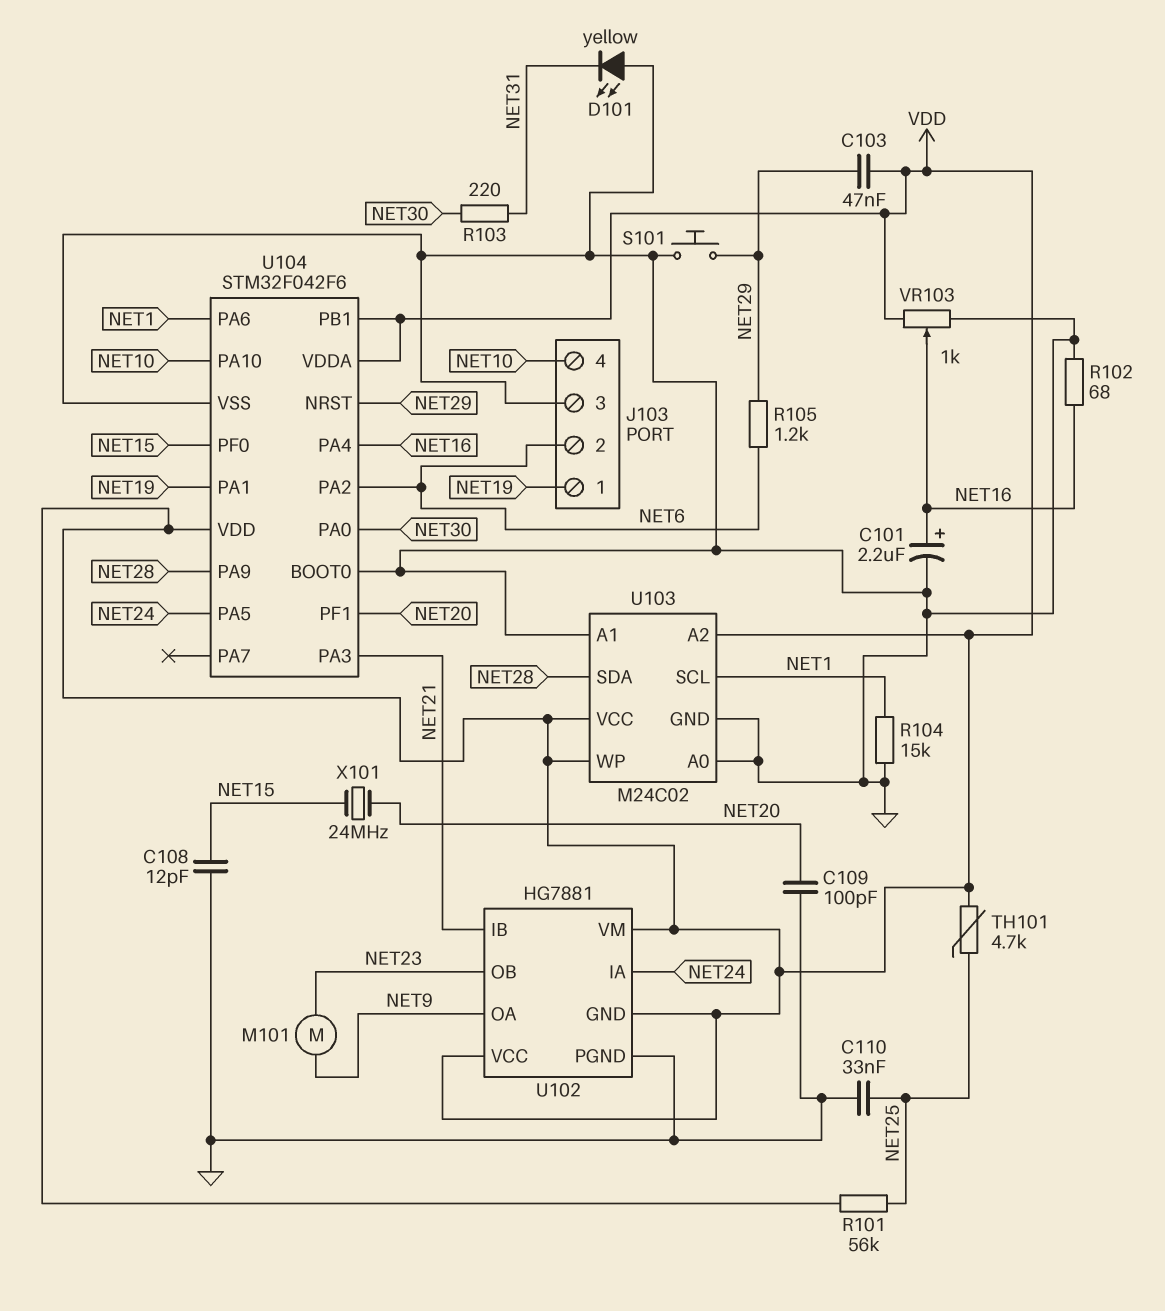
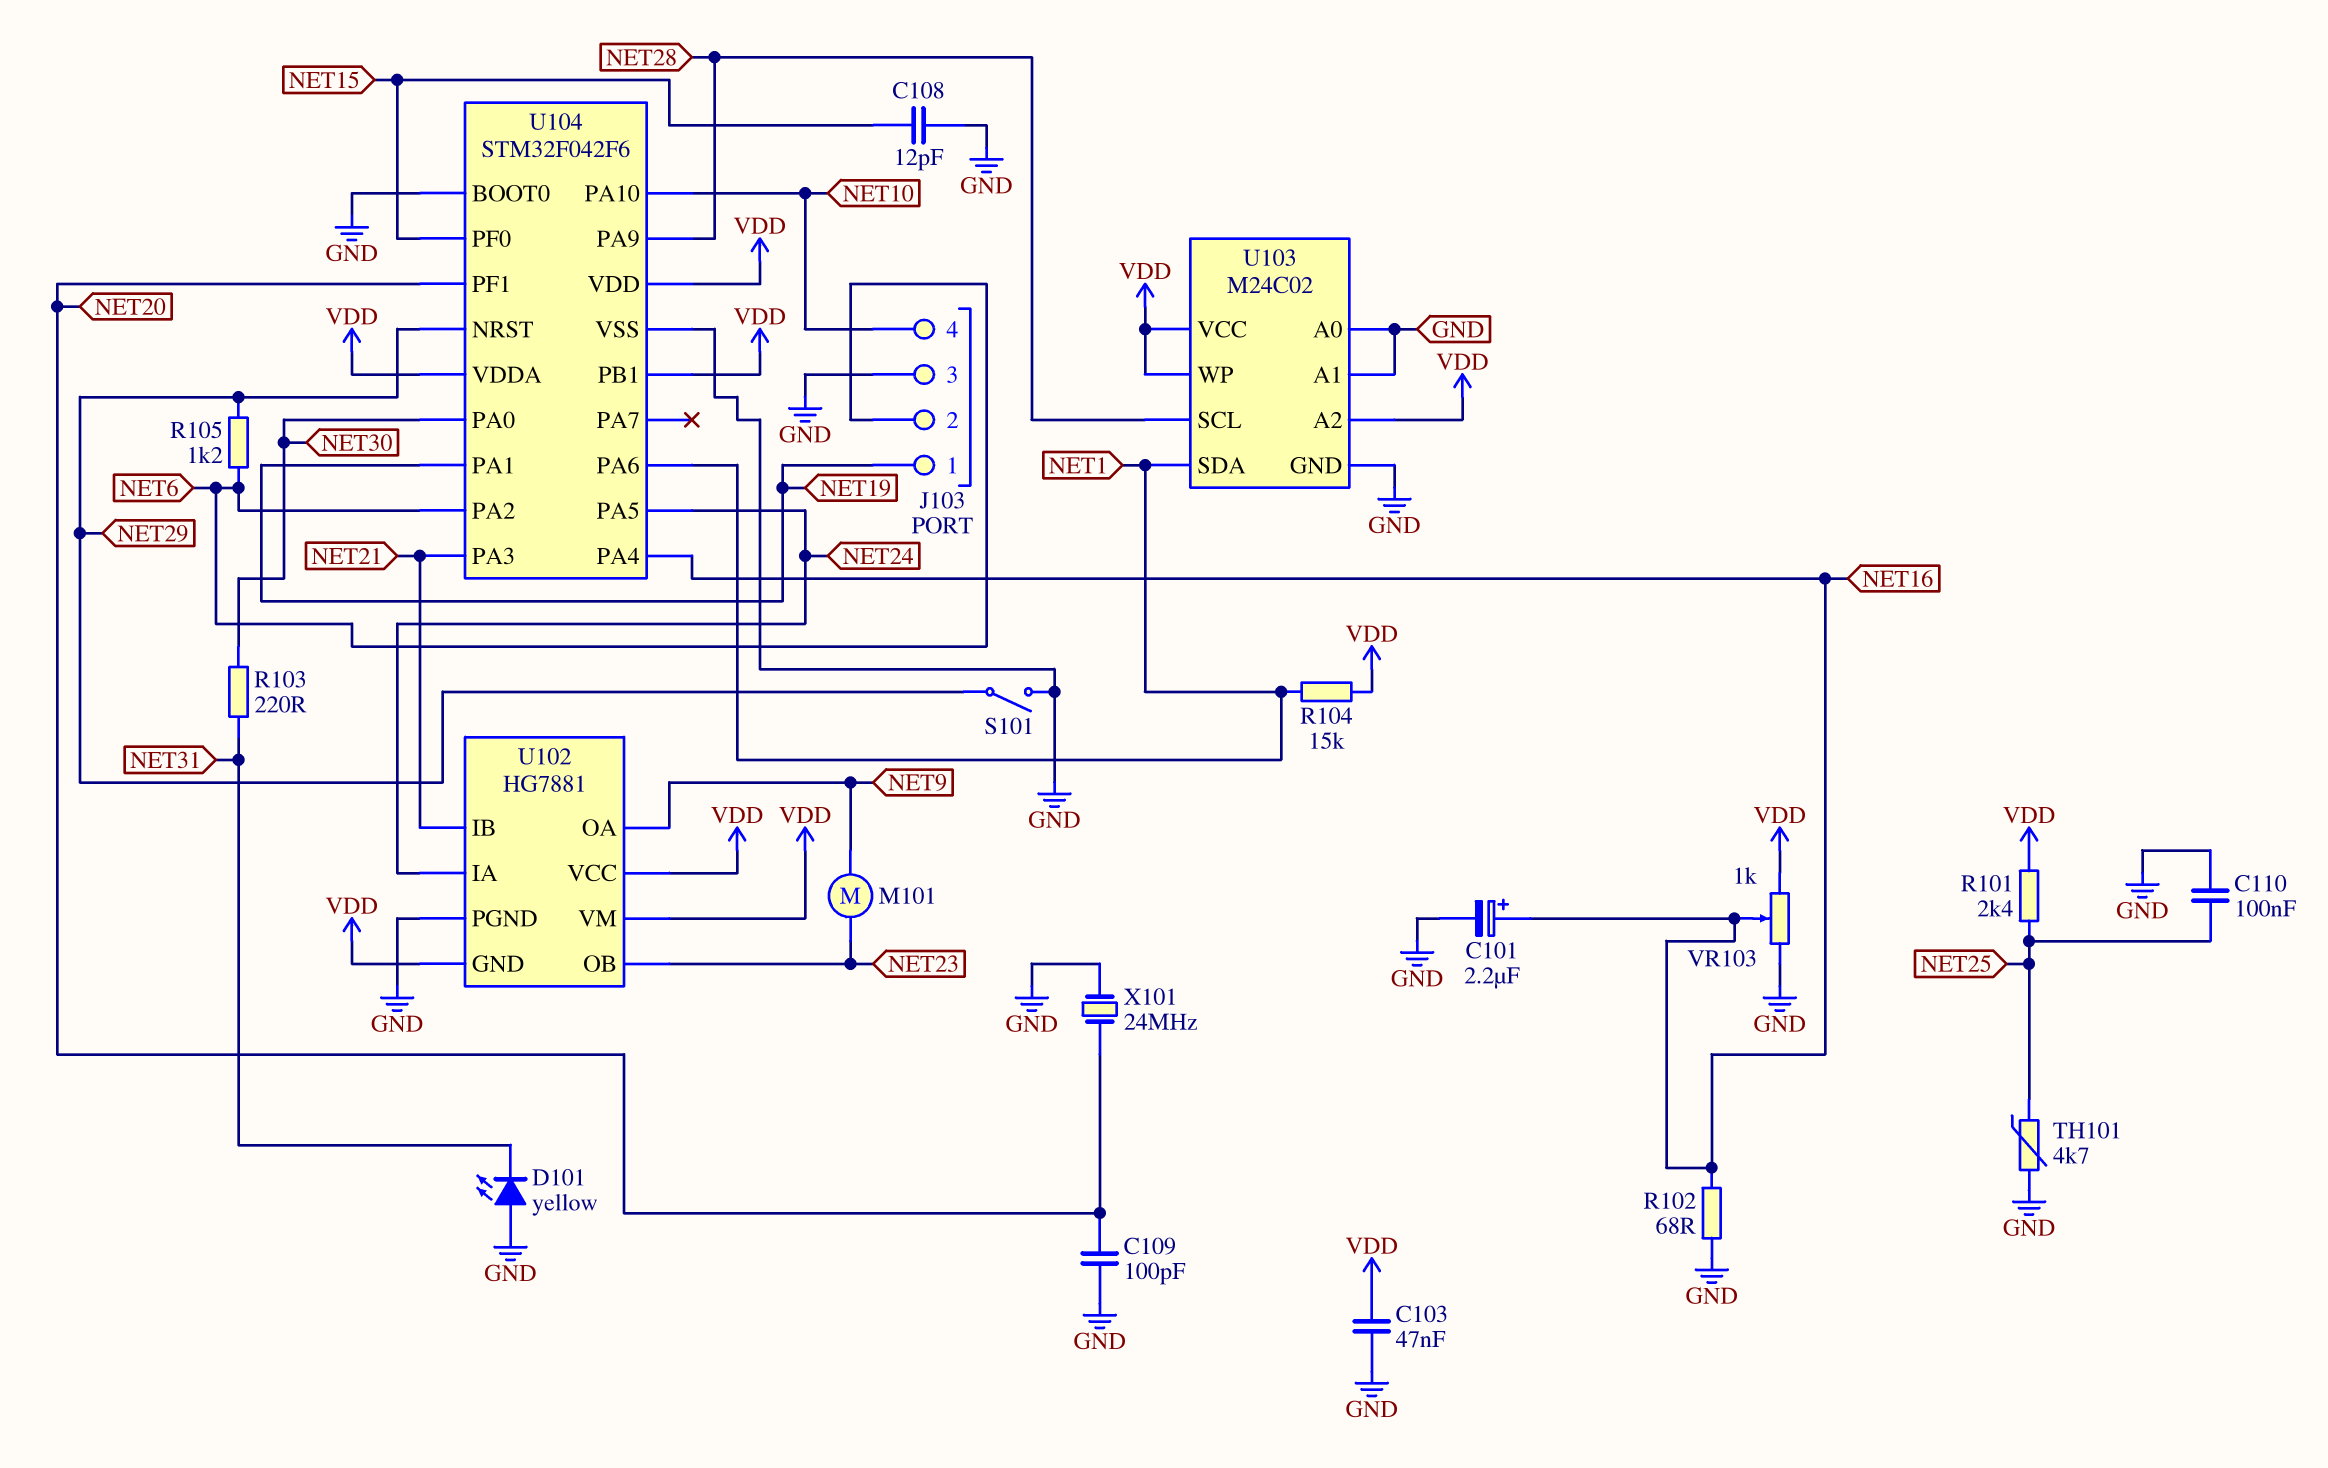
C103: 47nF (NET29, VDD) -> 47nF (GND, VDD)
C110: 33nF (GND, NET25) -> 100nF (GND, NET25)
R101: 56k (NET25, VDD) -> 2.4k (NET25, VDD)
R104: 15k (GND, NET1) -> 15k (NET1, VDD)
S101: button (GND, NET29) -> switch (GND, NET29)
TH101: 4.7k (NET25, VDD) -> 4.7k (GND, NET25)
U103 pin SCL: NET1 -> NET28
U103 pin SDA: NET28 -> NET1
X101: 24MHz (NET15, NET20) -> 24MHz (GND, NET20)

